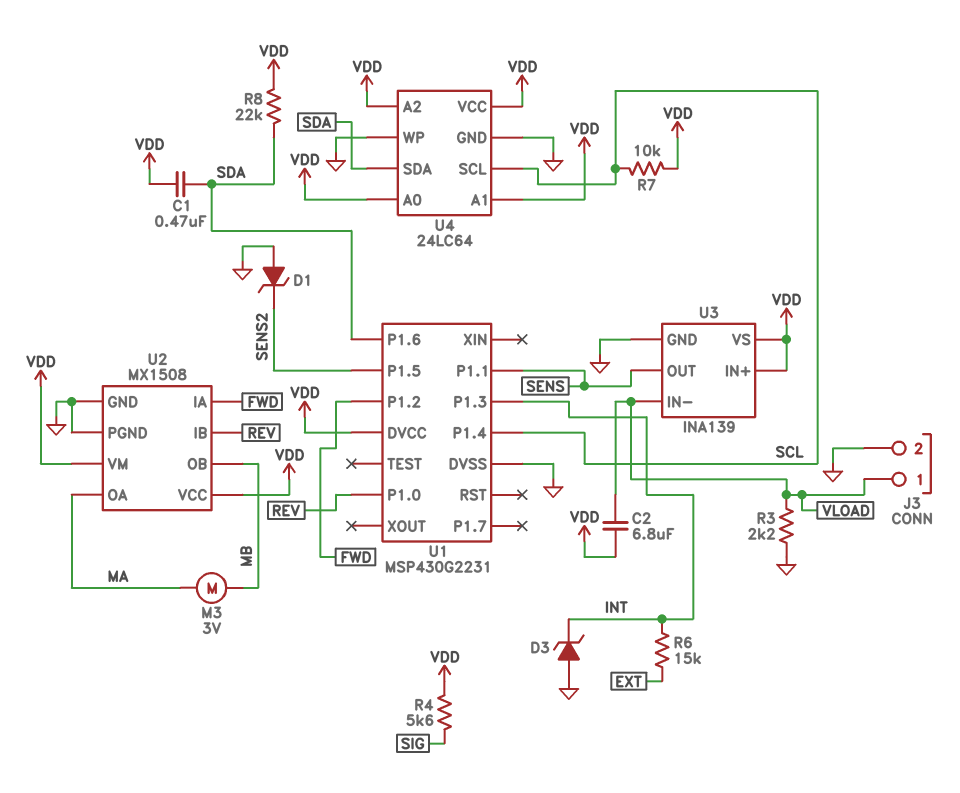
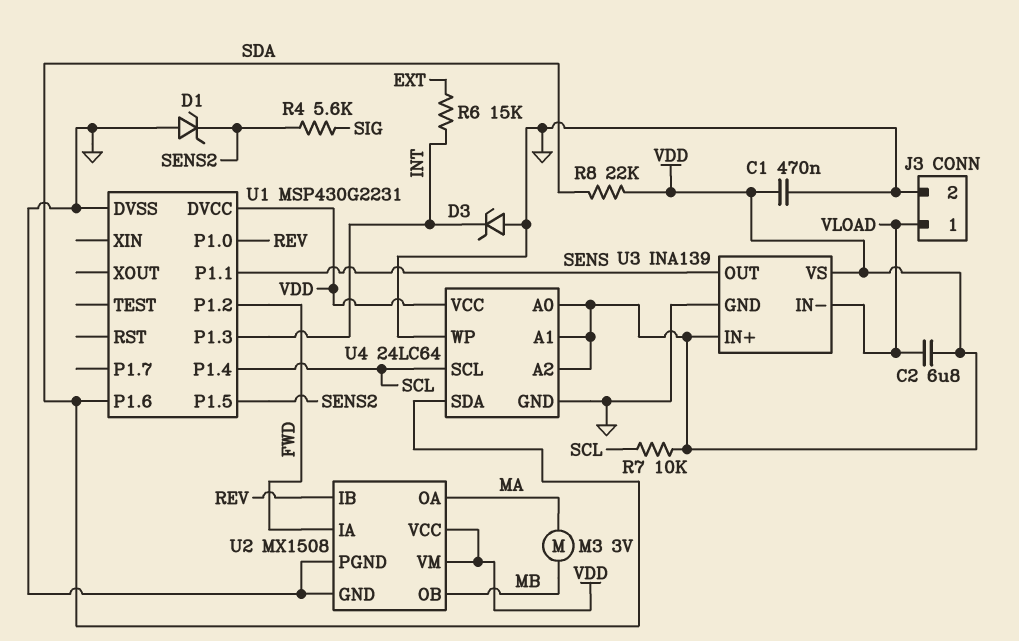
C1: 470nF (SDA, VDD) -> 470nF (GND, VDD)
R3: 2.2k (GND, VLOAD) -> none
R4: 5.6k (SIG, VDD) -> 5.6k (SENS2, SIG)

